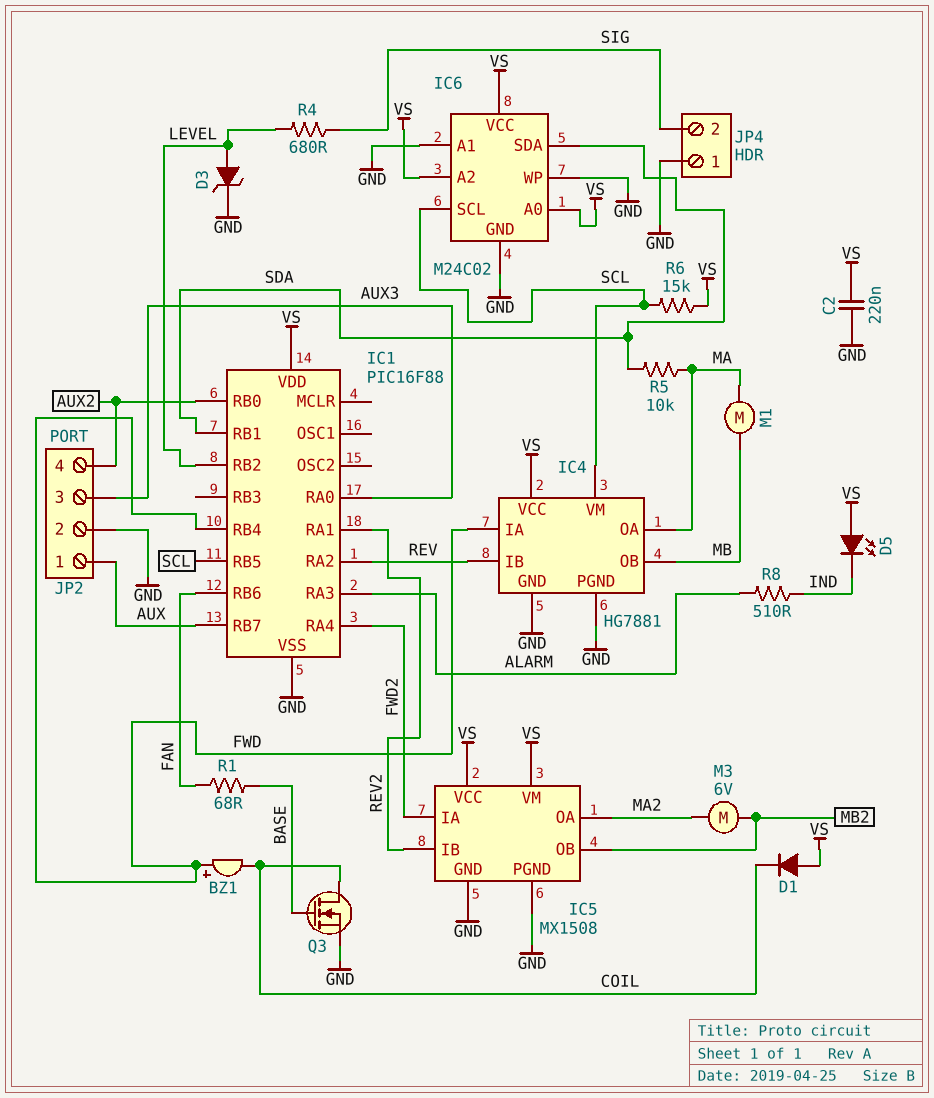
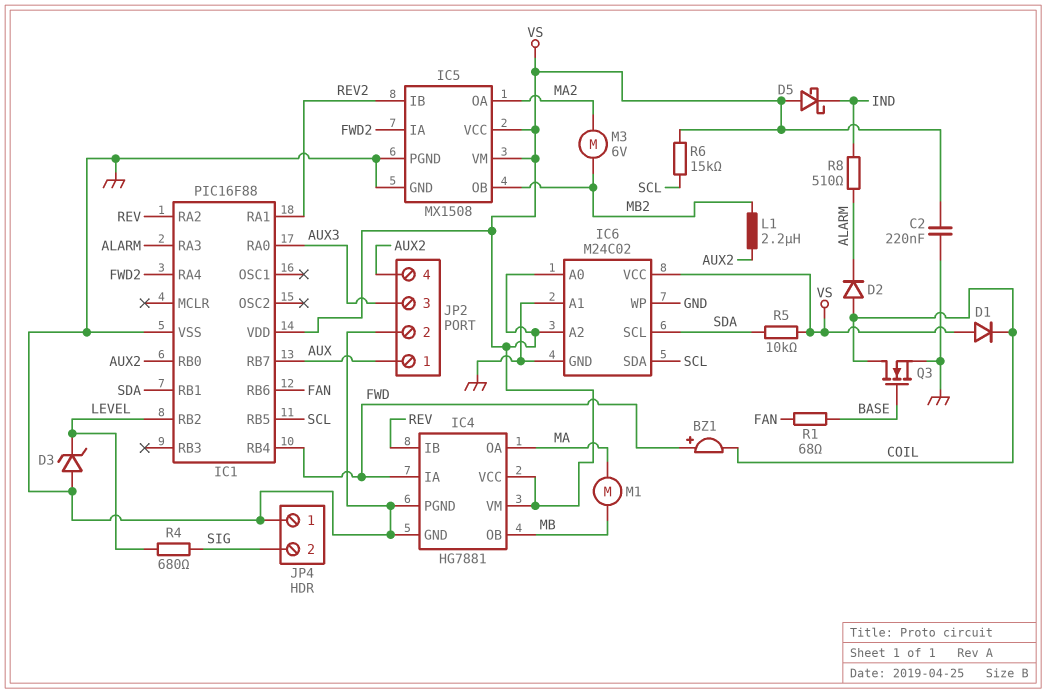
D2: none -> diode (A COIL, K ALARM)
D3: zener (A LEVEL, K GND) -> zener (A GND, K LEVEL)
D5: LED (A VS, K IND) -> schottky (A VS, K IND)
IC4 pin VM: SCL -> VS
IC6 pin SCL: SCL -> SDA
IC6 pin SDA: SDA -> SCL
L1: none -> 2.2uH (AUX2, MB2)
R5: 10k (MA, SDA) -> 10k (SDA, VS)

